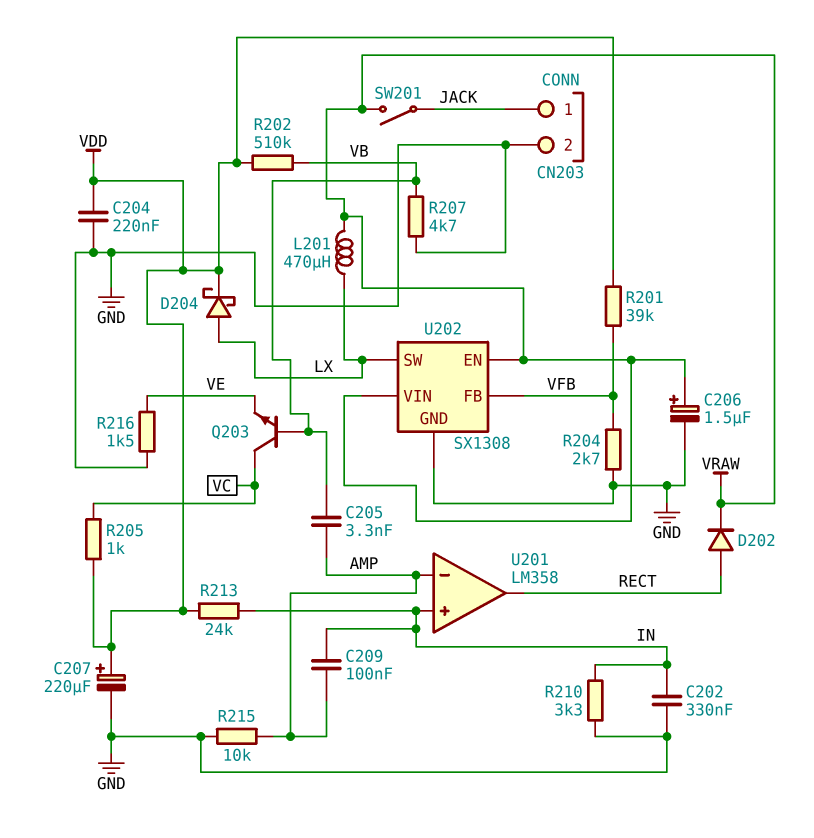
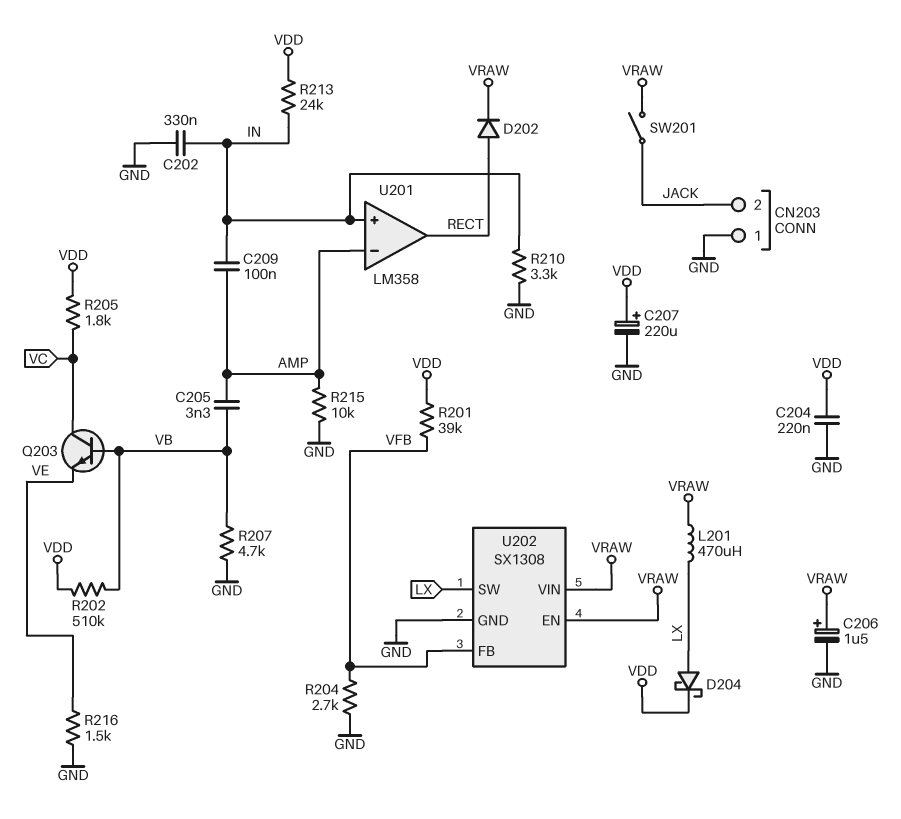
CN203 pin 1: JACK -> GND
CN203 pin 2: GND -> JACK
R205: 1k (VC, VDD) -> 1.8k (VC, VDD)

